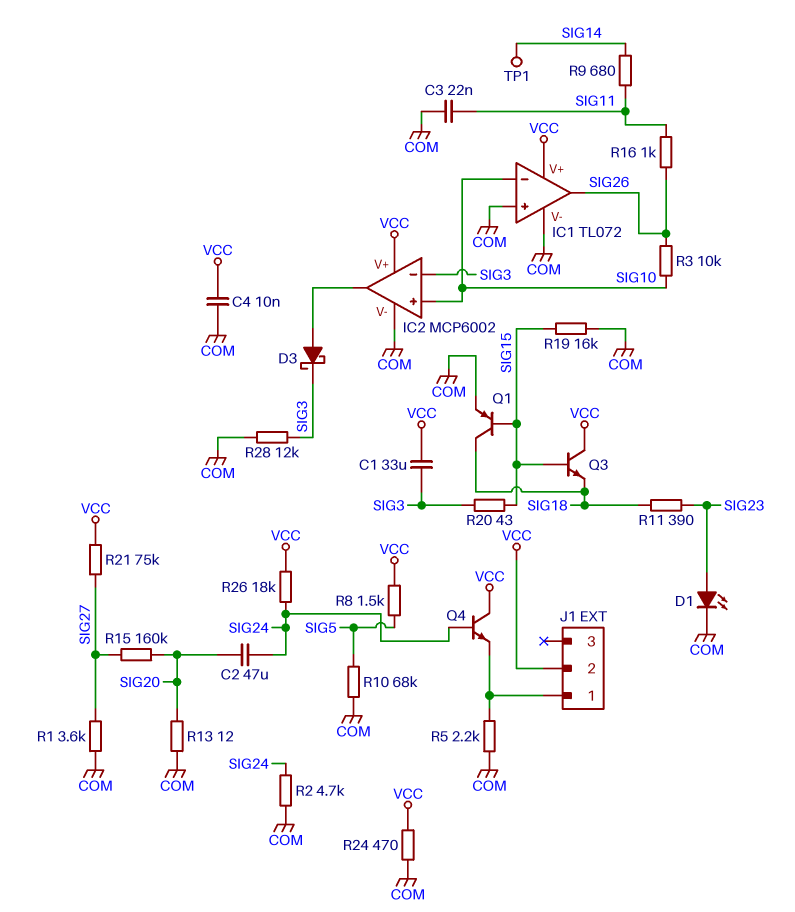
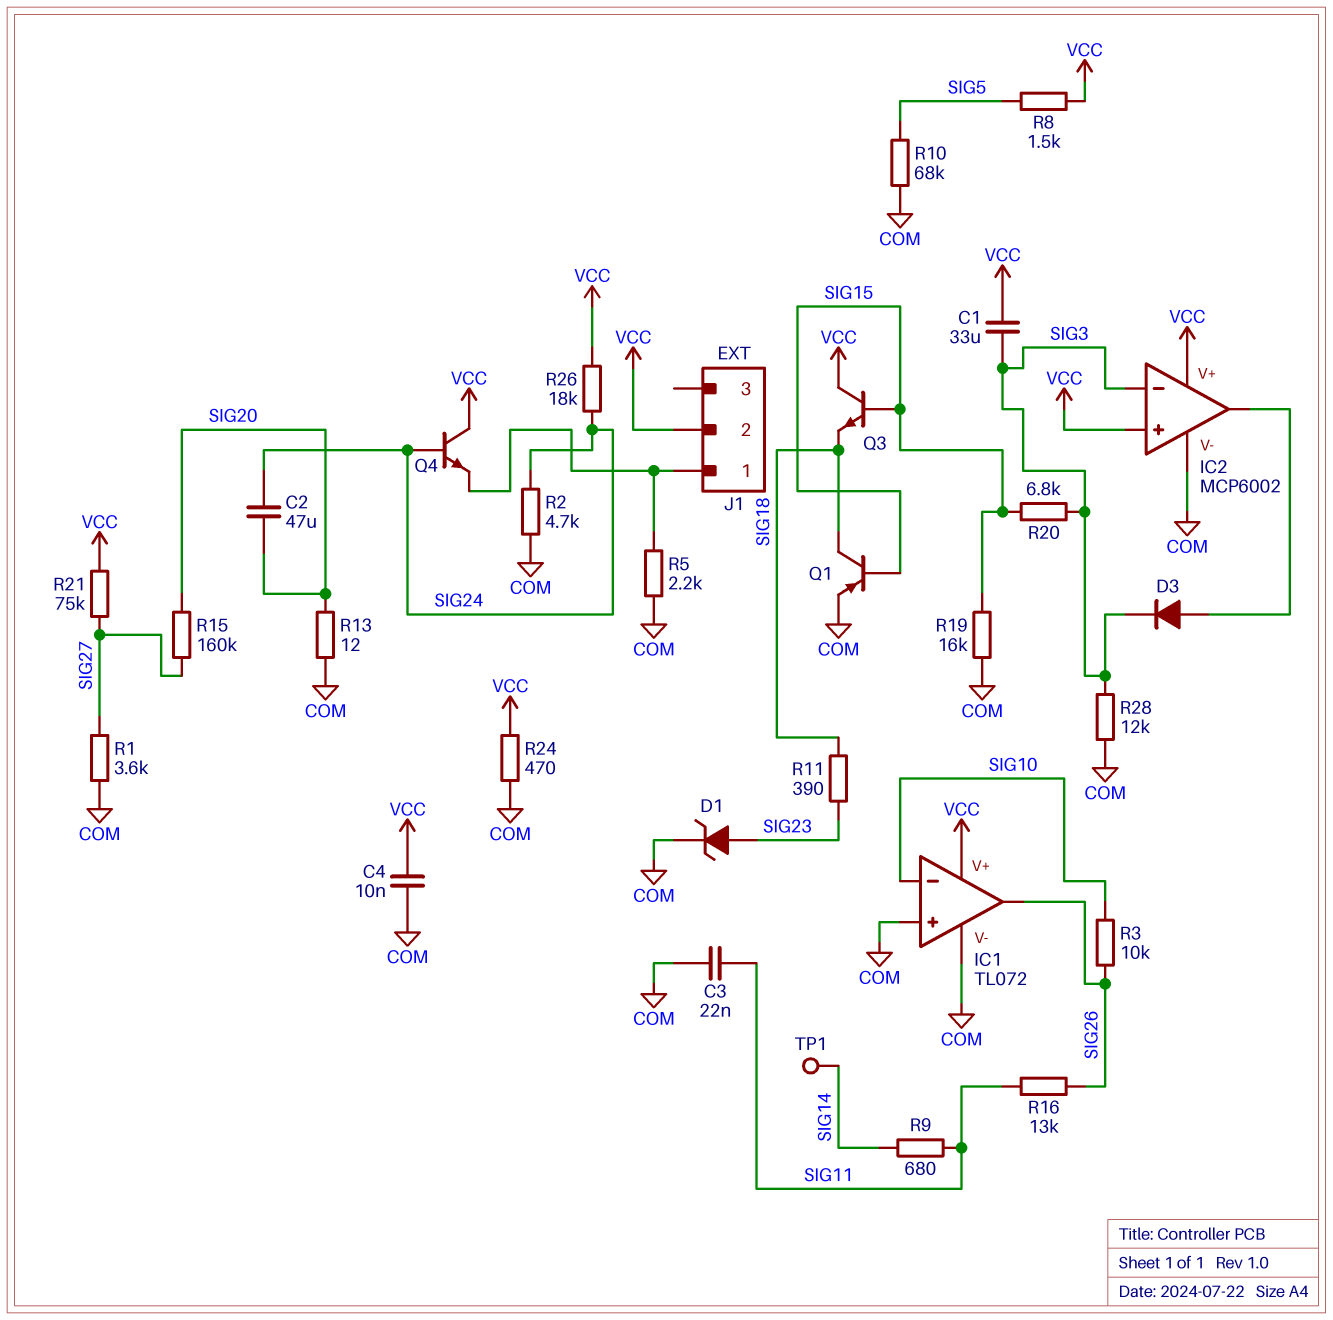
D1: LED (A SIG23, K COM) -> zener (A SIG23, K COM)
D3: schottky (A IC2/out, K SIG3) -> diode (A IC2/out, K SIG3)
IC2 pin in+: SIG10 -> VCC
R16: 1k (SIG11, SIG26) -> 13k (SIG11, SIG26)
R20: 43 (SIG3, SIG15) -> 6.8k (SIG3, SIG15)

